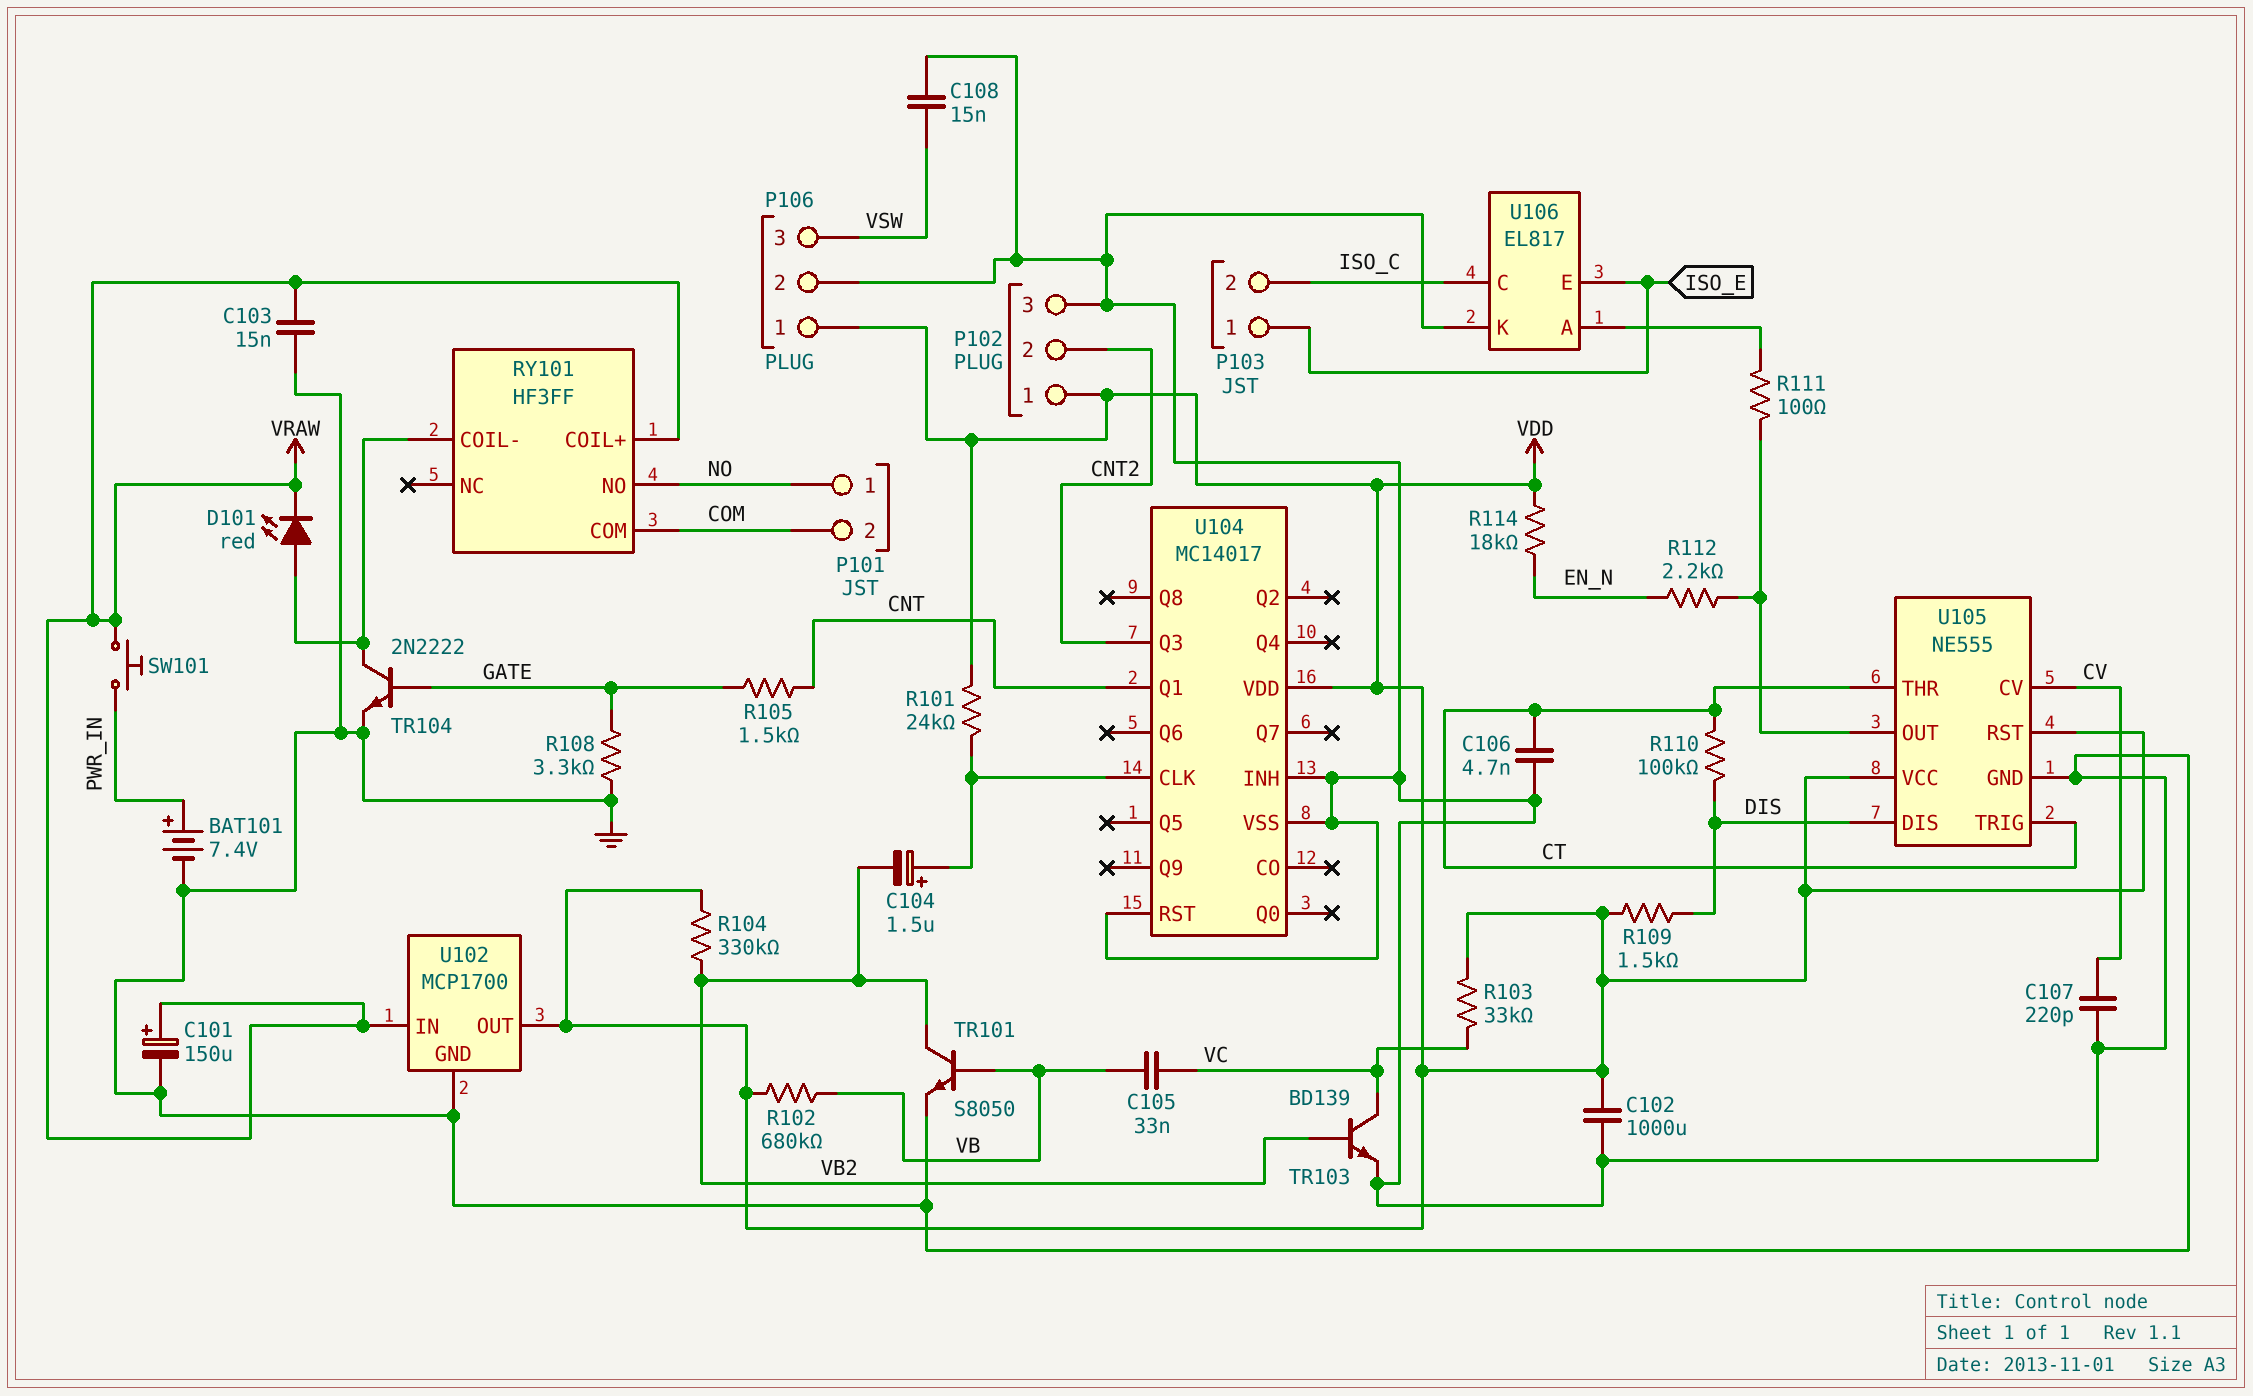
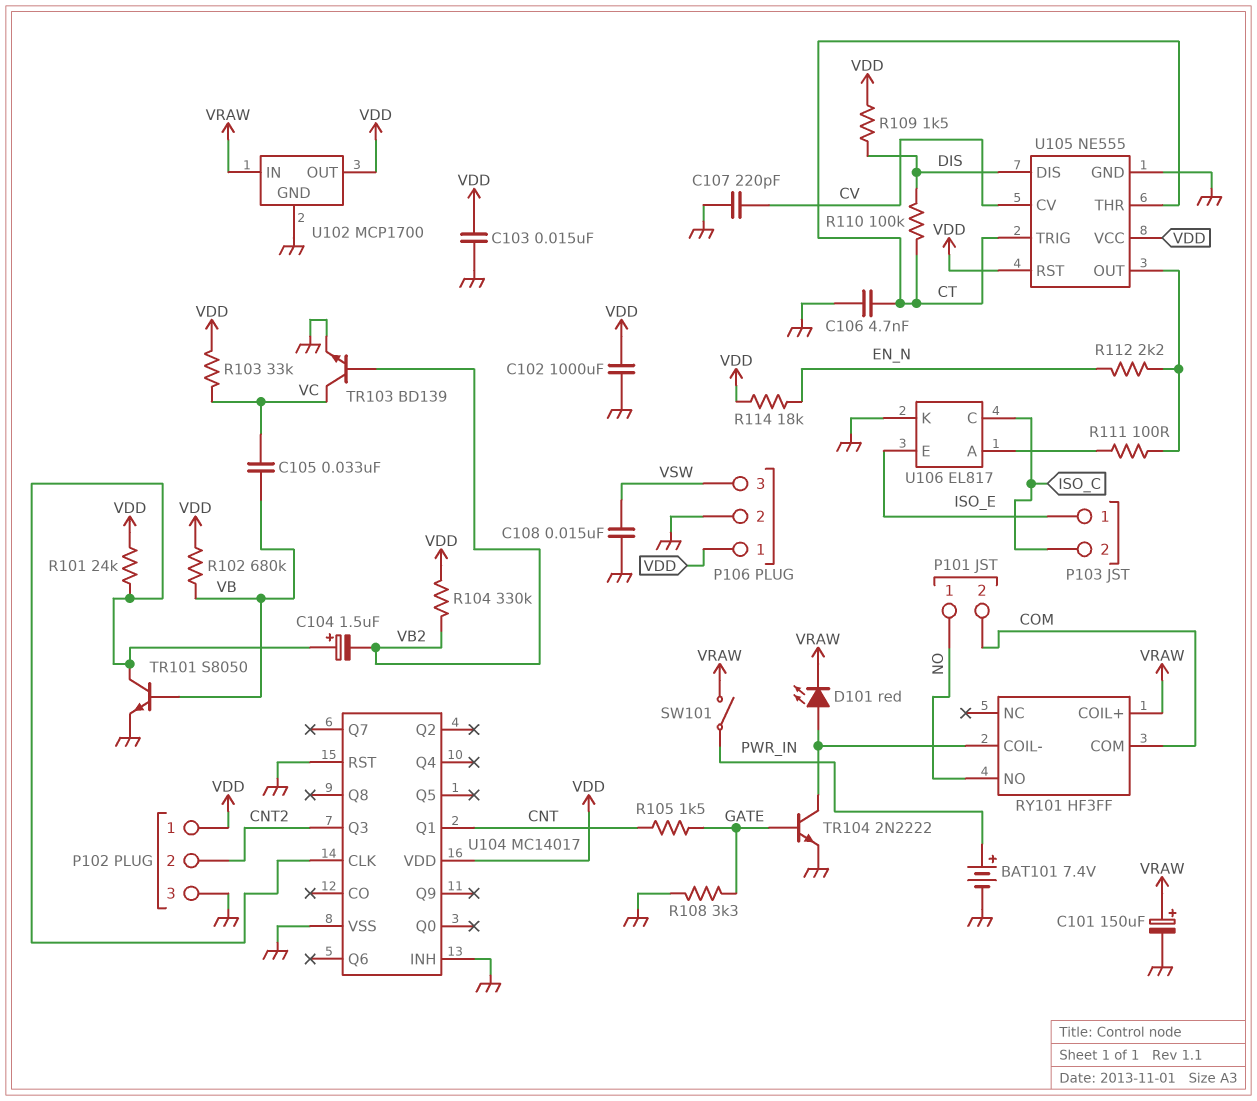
C103: 15nF (GND, VRAW) -> 15nF (GND, VDD)
SW101: button (PWR_IN, VRAW) -> switch (PWR_IN, VRAW)
TR101: NPN S8050 (B VB, C VB2, E GND) -> NPN S8050 (B VB, C U104/CLK, E GND)

